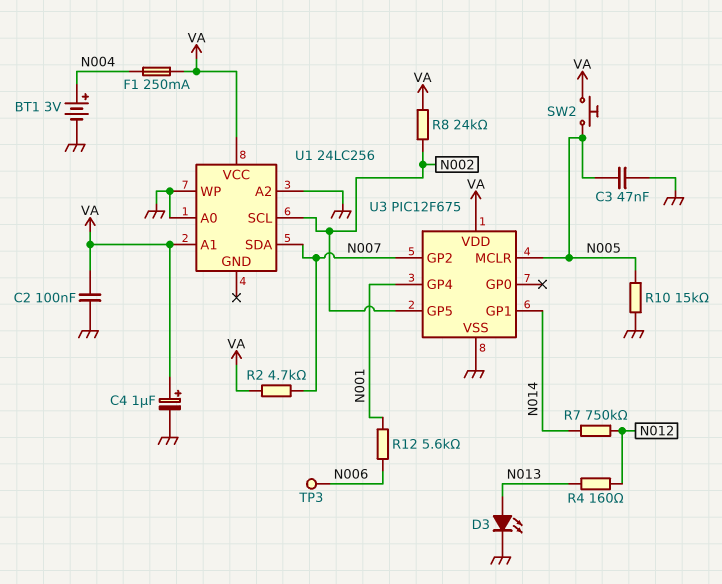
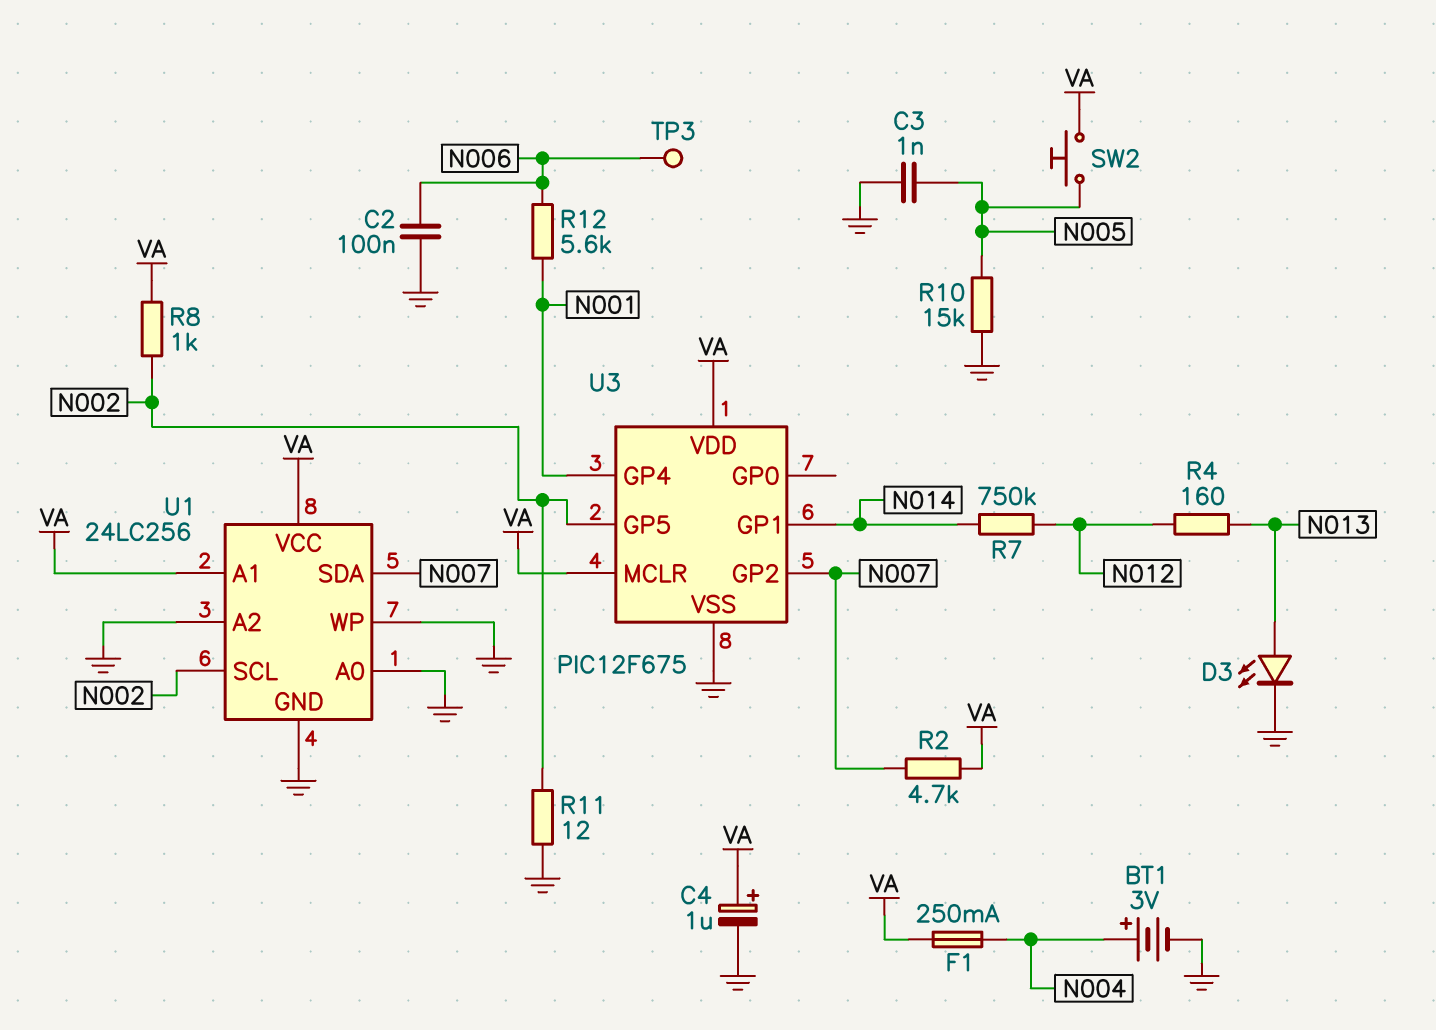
C2: 100nF (GND, VA) -> 100nF (GND, N006)
C3: 47nF (GND, N005) -> 1nF (GND, N005)
R8: 24k (N002, VA) -> 1k (N002, VA)
R11: none -> 12 (GND, N002)
U1 pin GND: none -> GND
U3 pin MCLR: N005 -> VA

